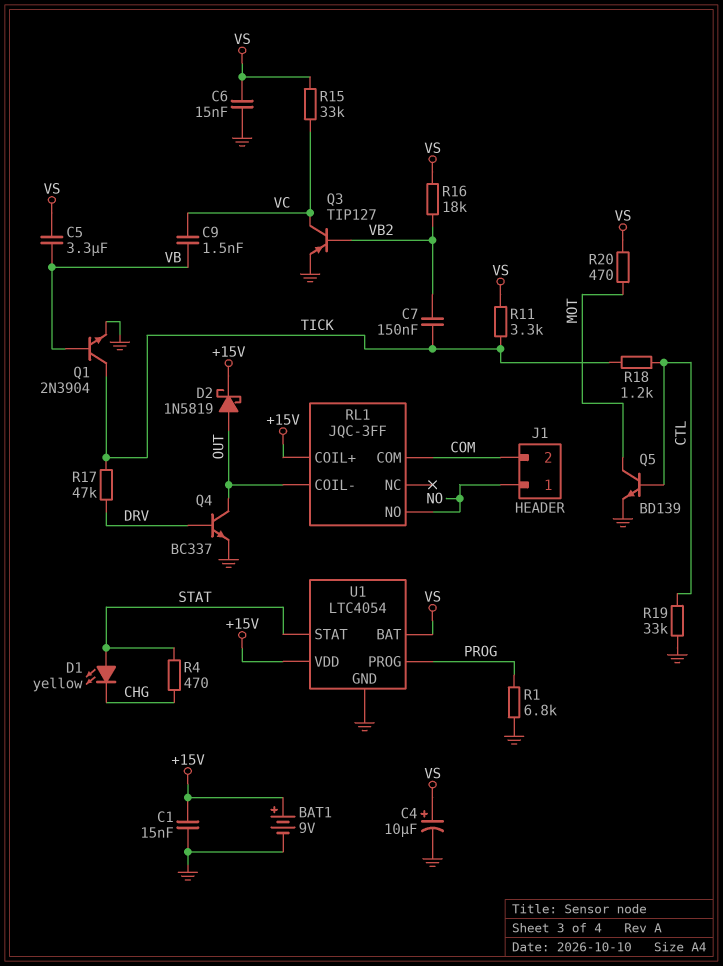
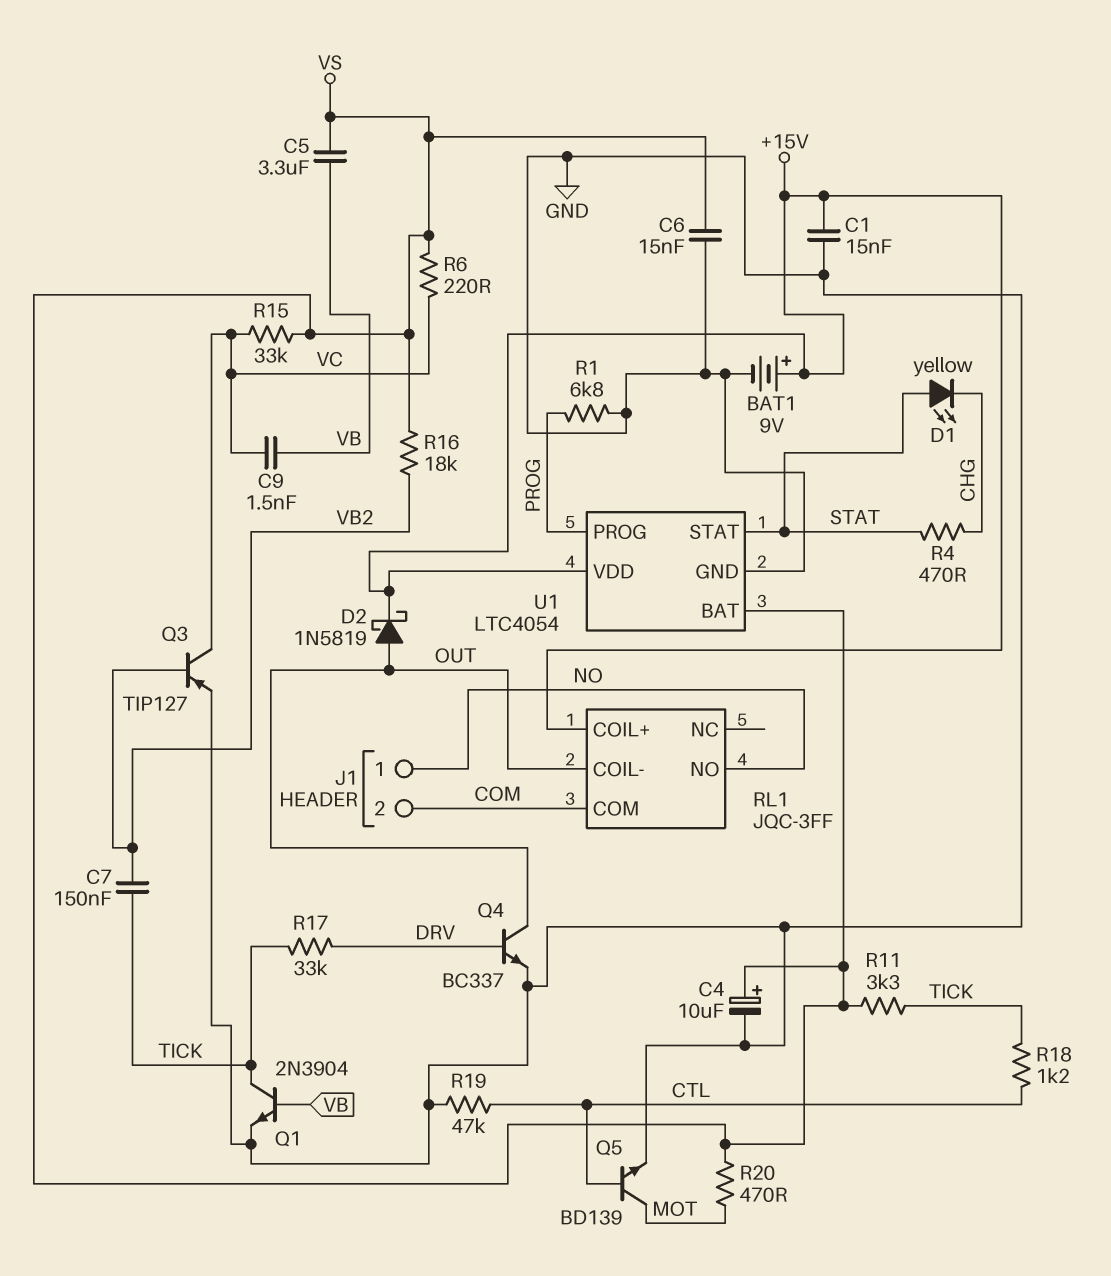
R6: none -> 220 (VC, VS)
R17: 47k (DRV, TICK) -> 33k (DRV, TICK)
R19: 33k (CTL, GND) -> 47k (CTL, GND)

